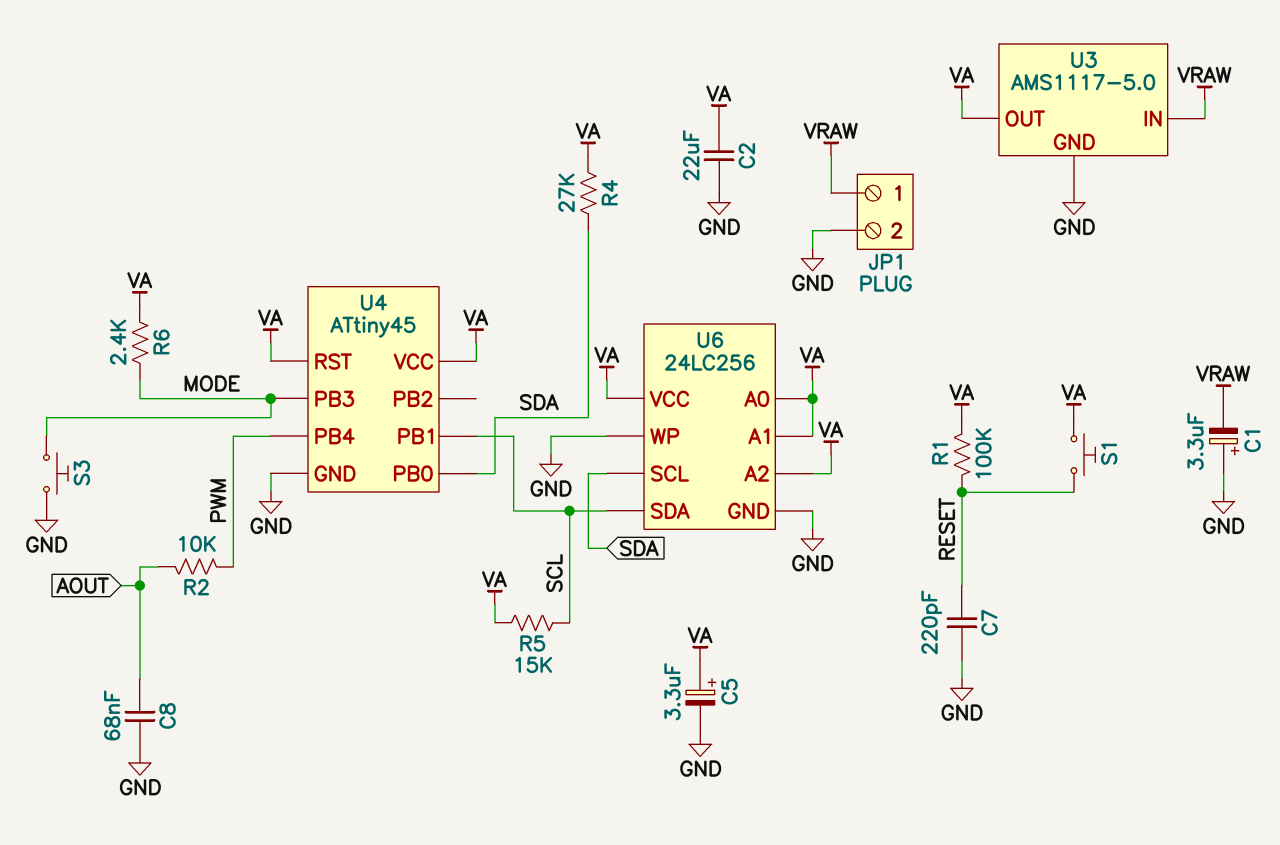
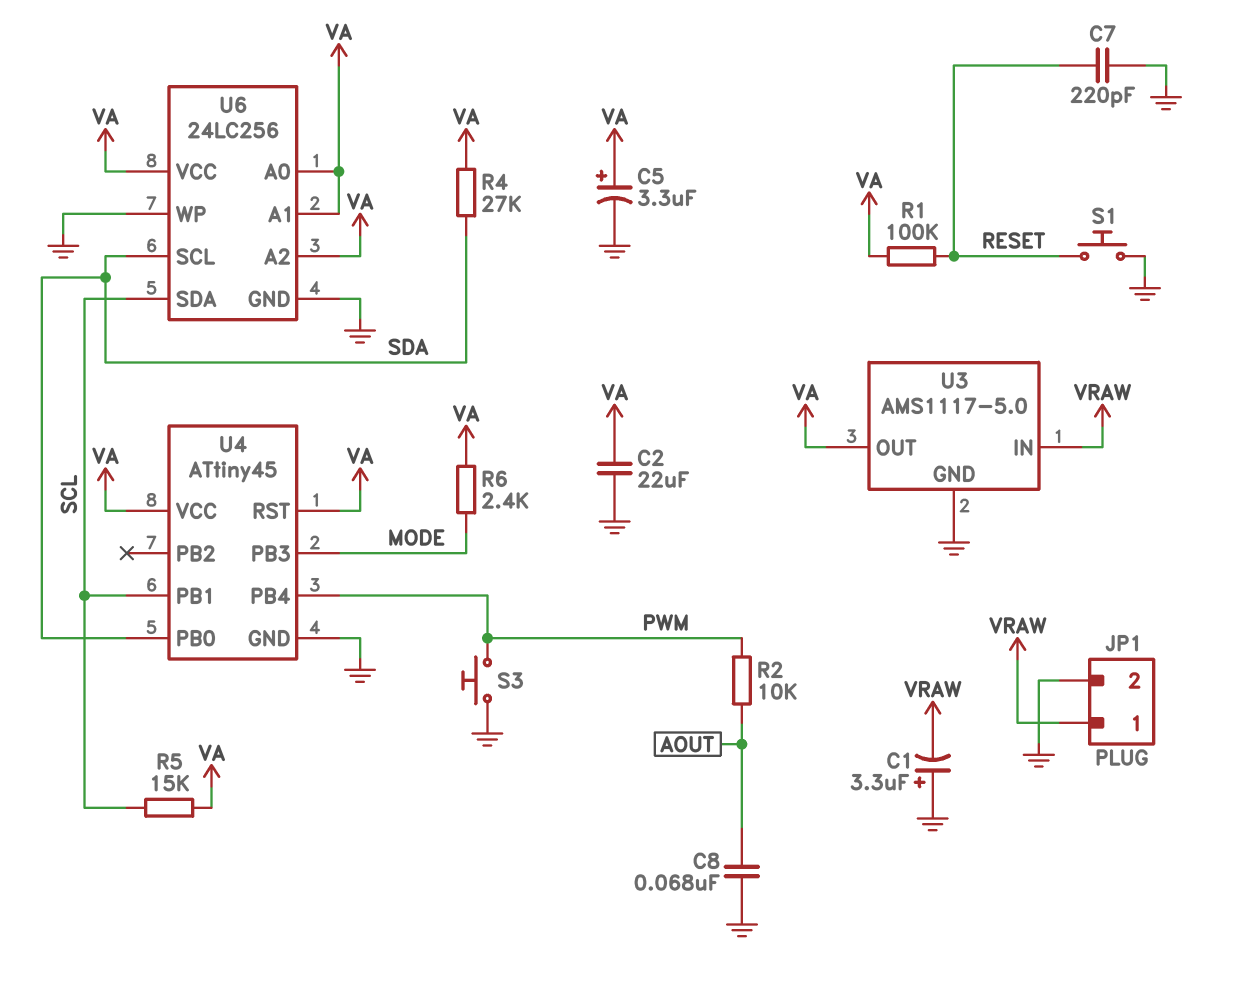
S1: button (RESET, VA) -> button (GND, RESET)
S3: button (GND, MODE) -> button (GND, PWM)

